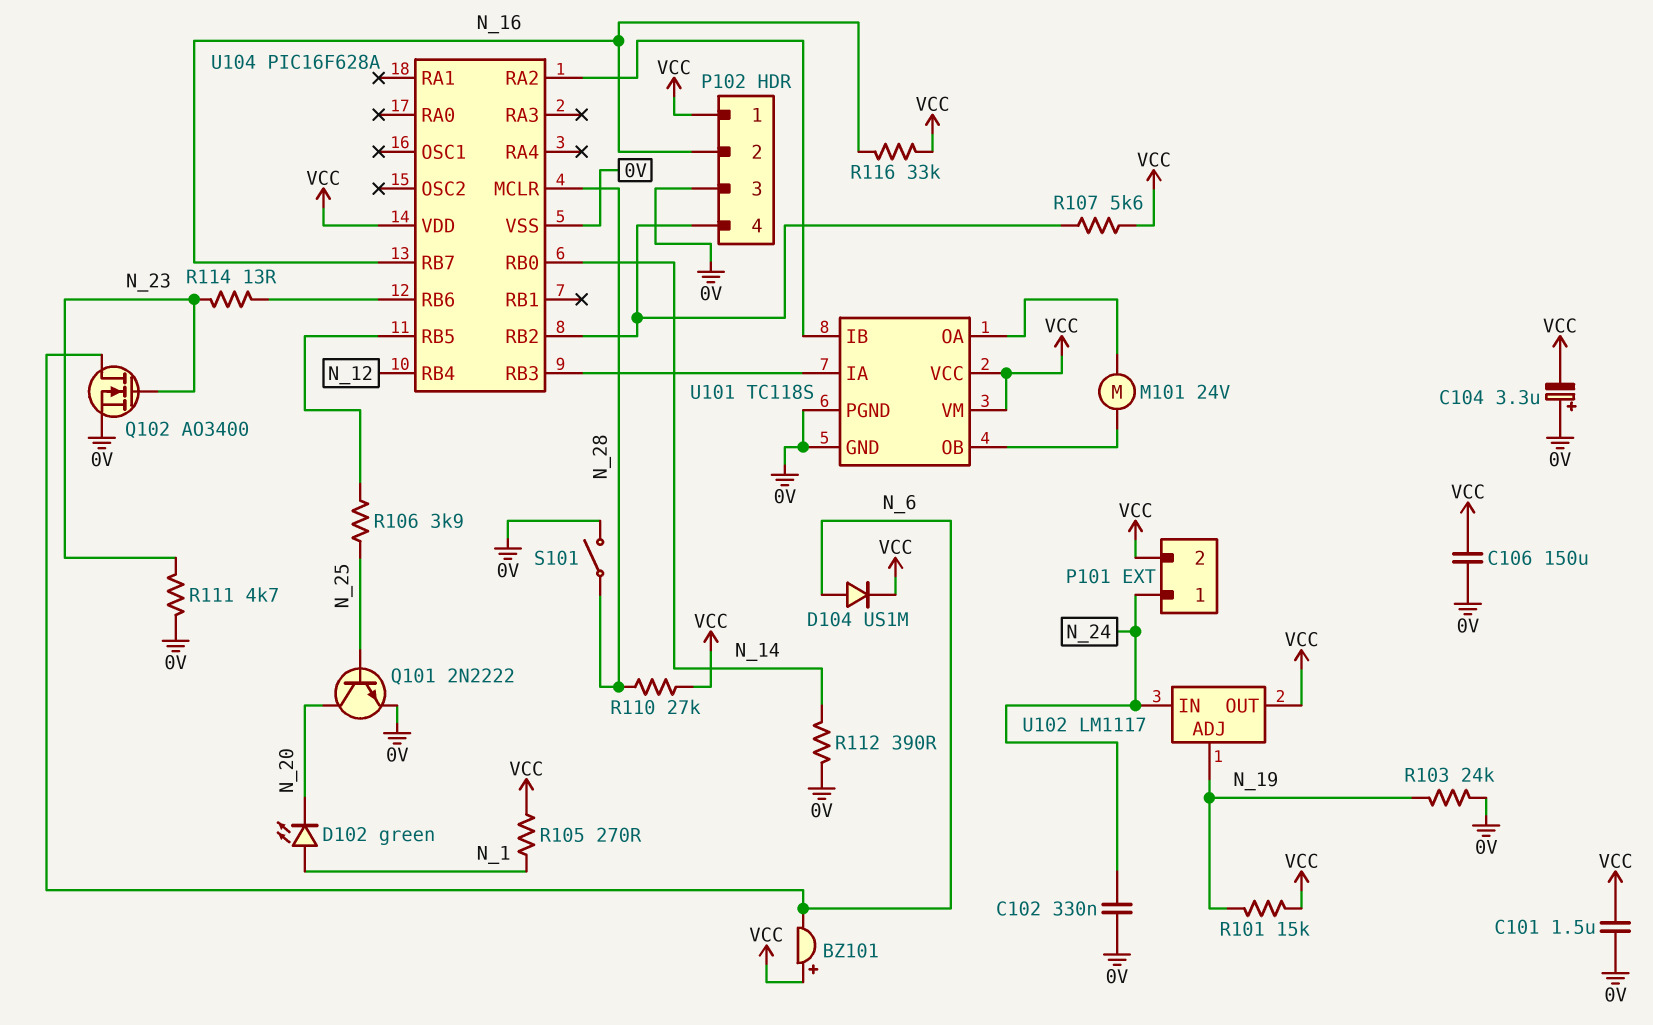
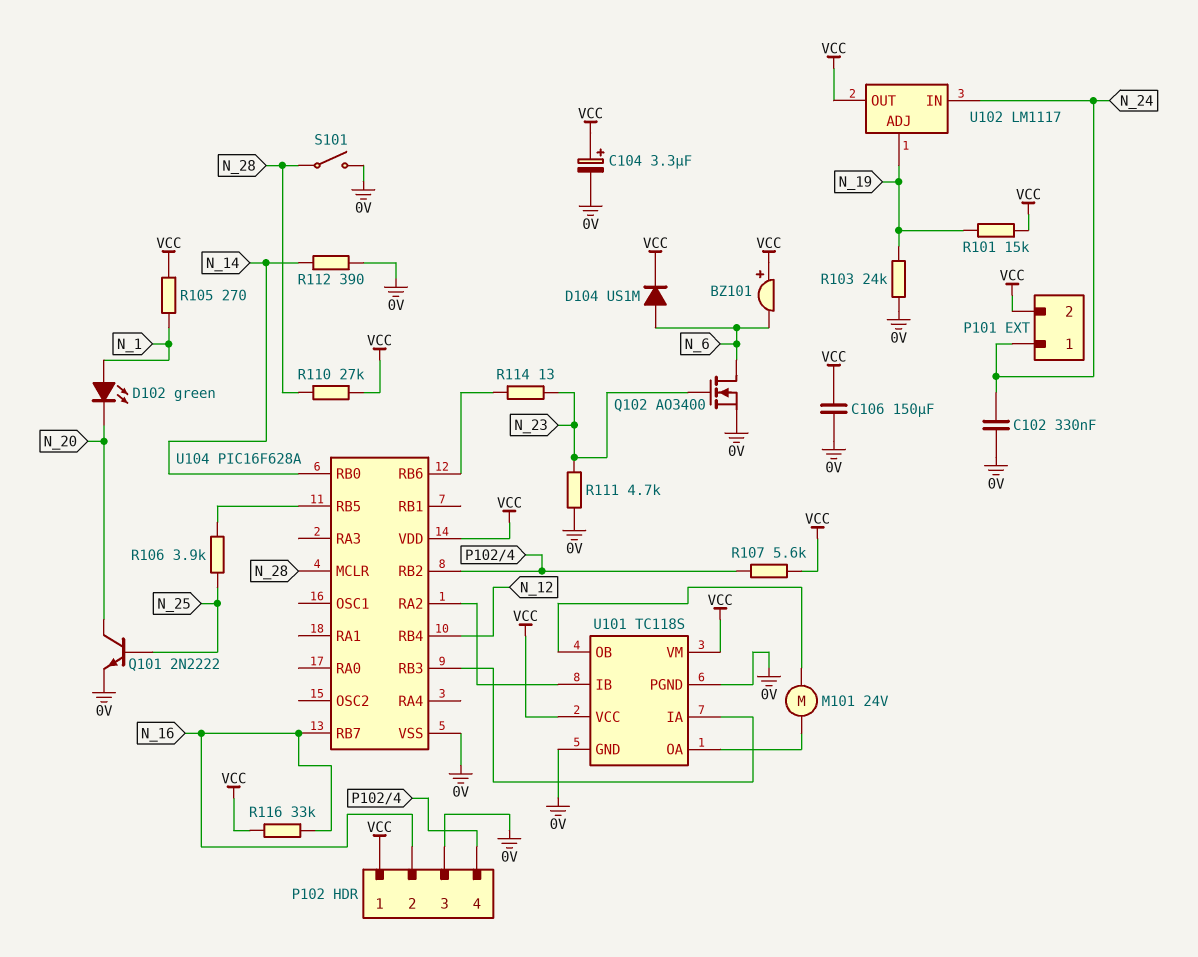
C101: 1.5uF (0V, VCC) -> none
C104: 3.3uF (plus 0V, minus VCC) -> 3.3uF (plus VCC, minus 0V)

